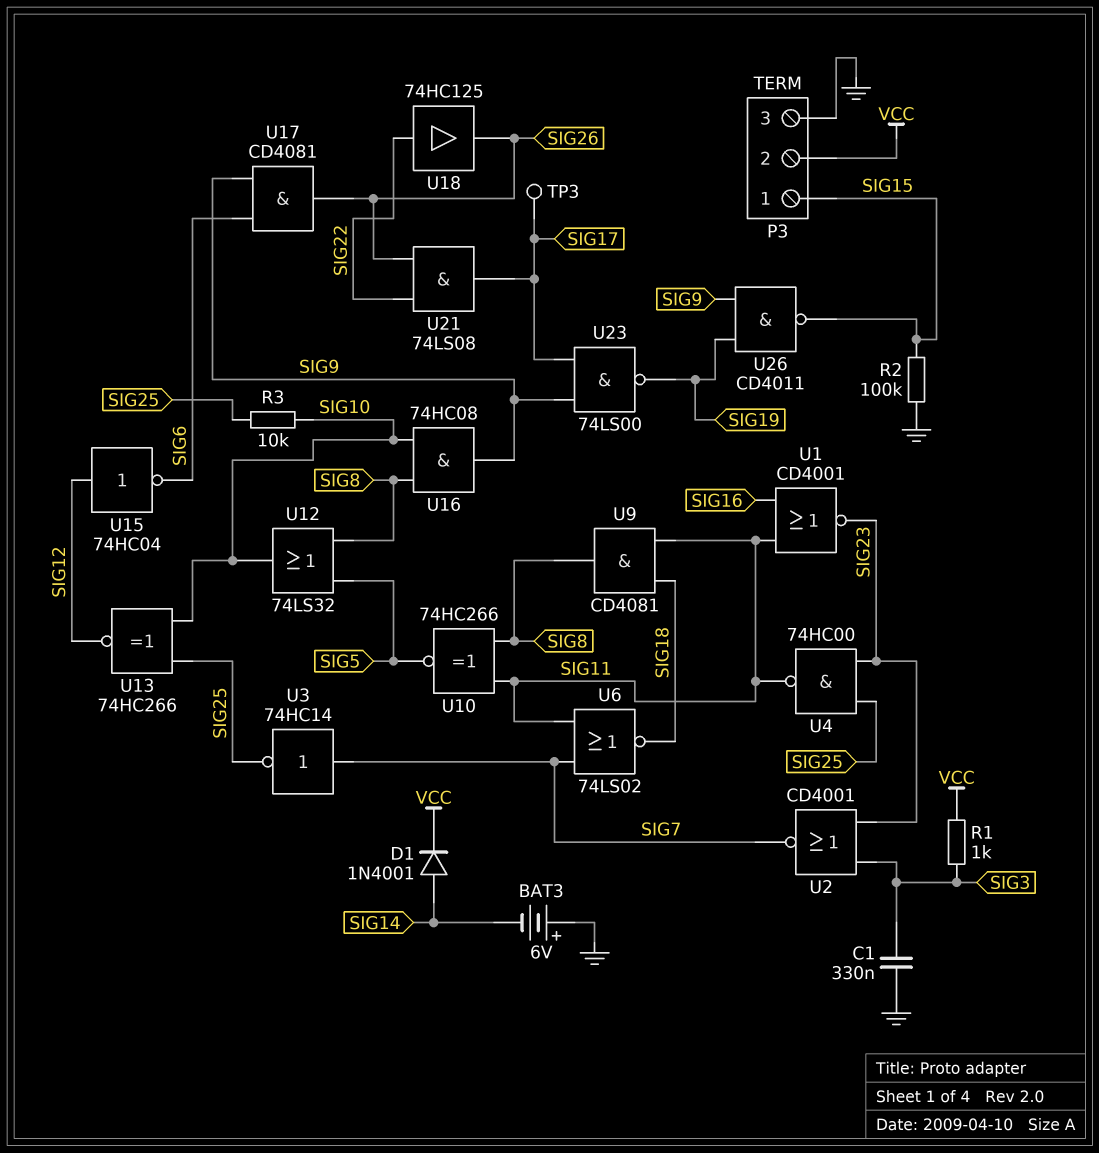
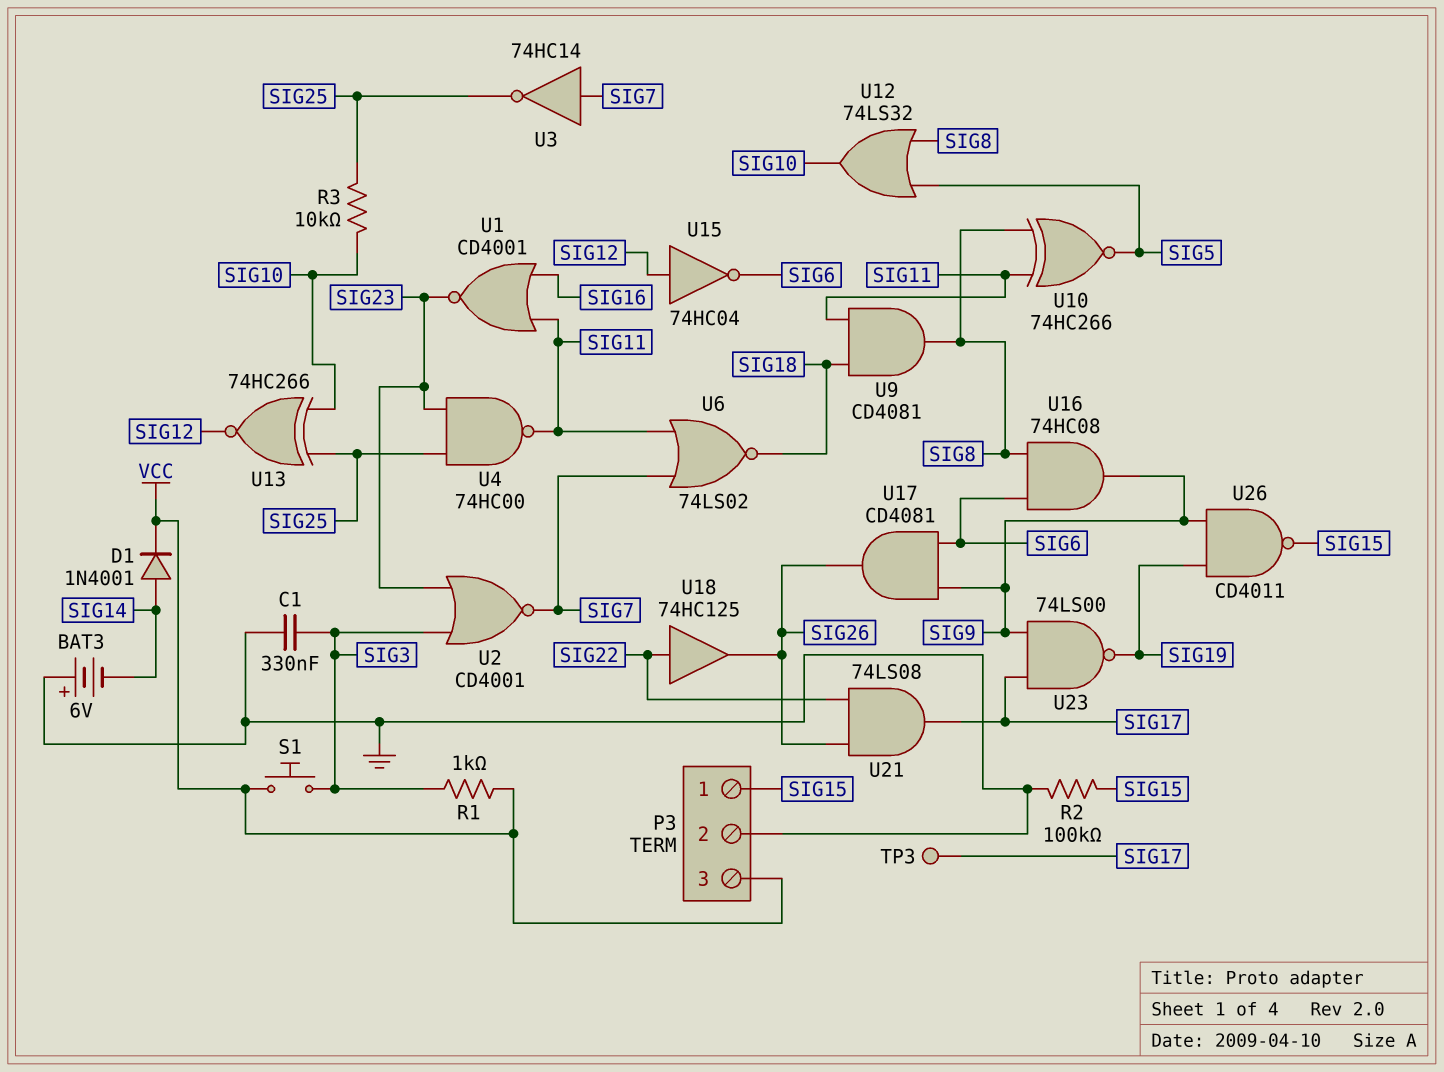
P3 pin 2: VCC -> GND
P3 pin 3: GND -> VCC
S1: none -> button (SIG3, VCC)
U16: AND 74HC08 (in SIG8, in SIG10, out SIG9) -> AND 74HC08 (in SIG6, in SIG8, out SIG9)

